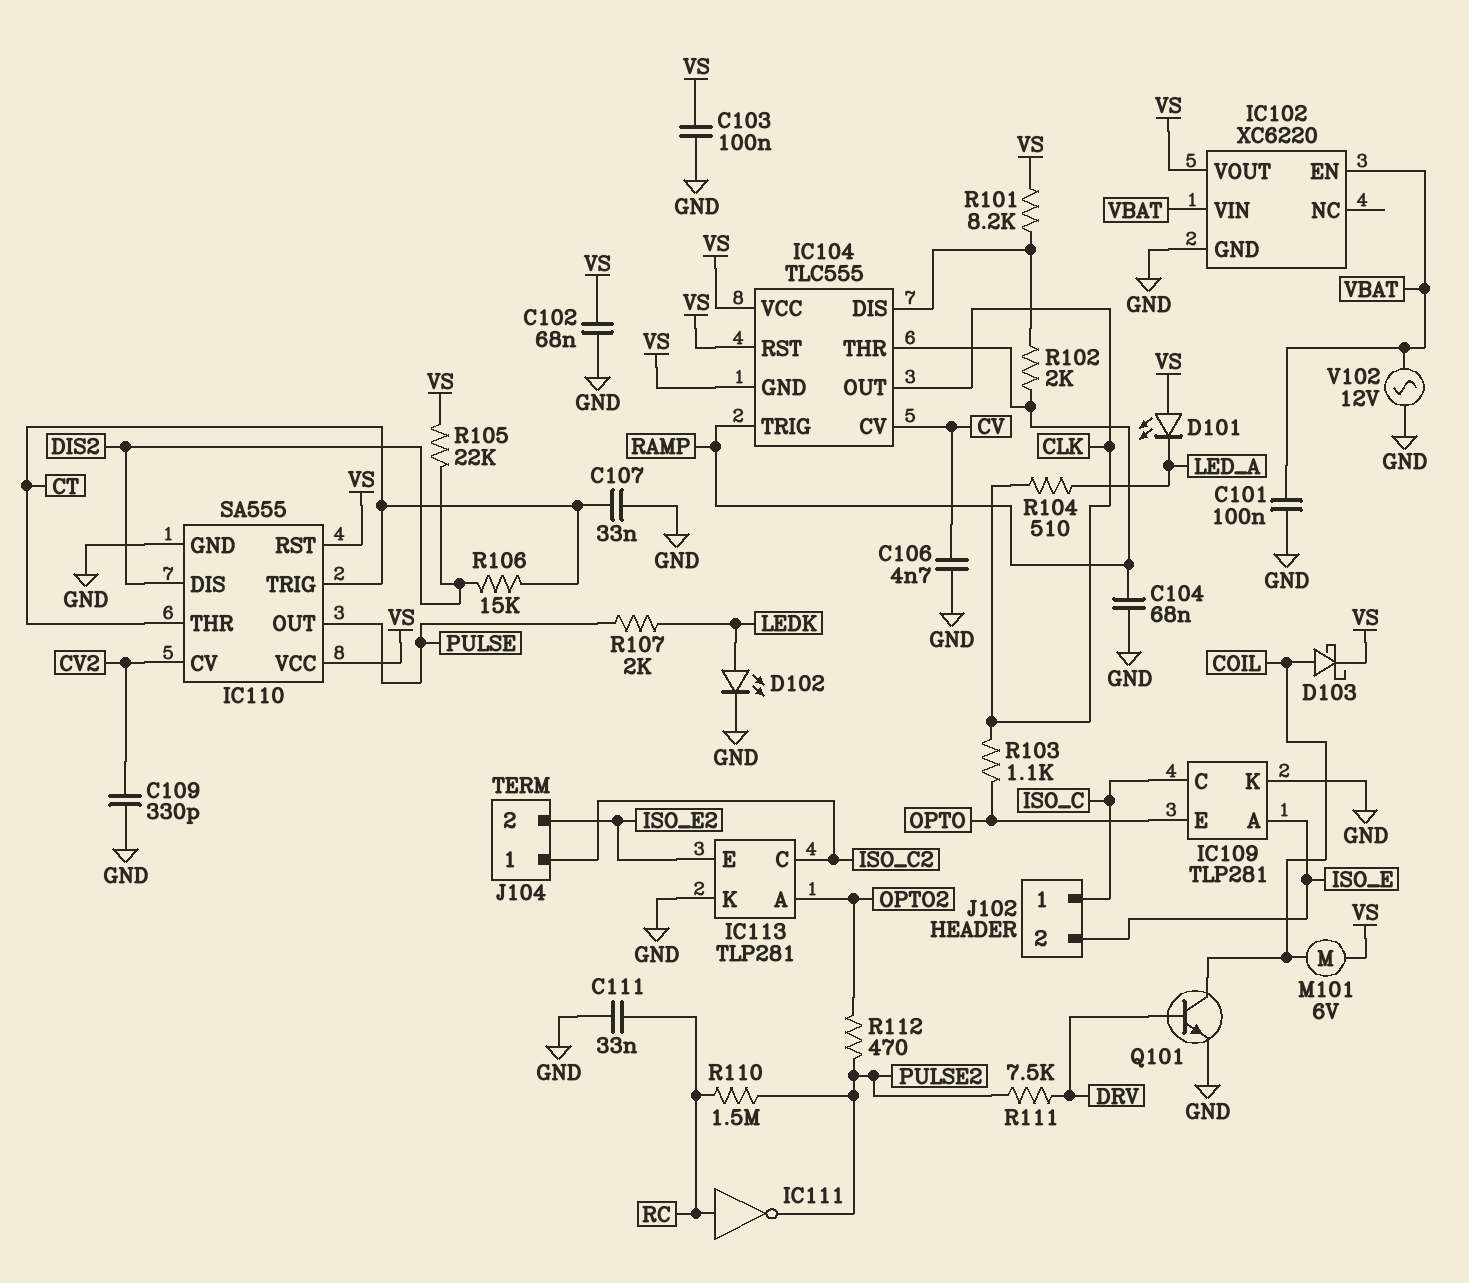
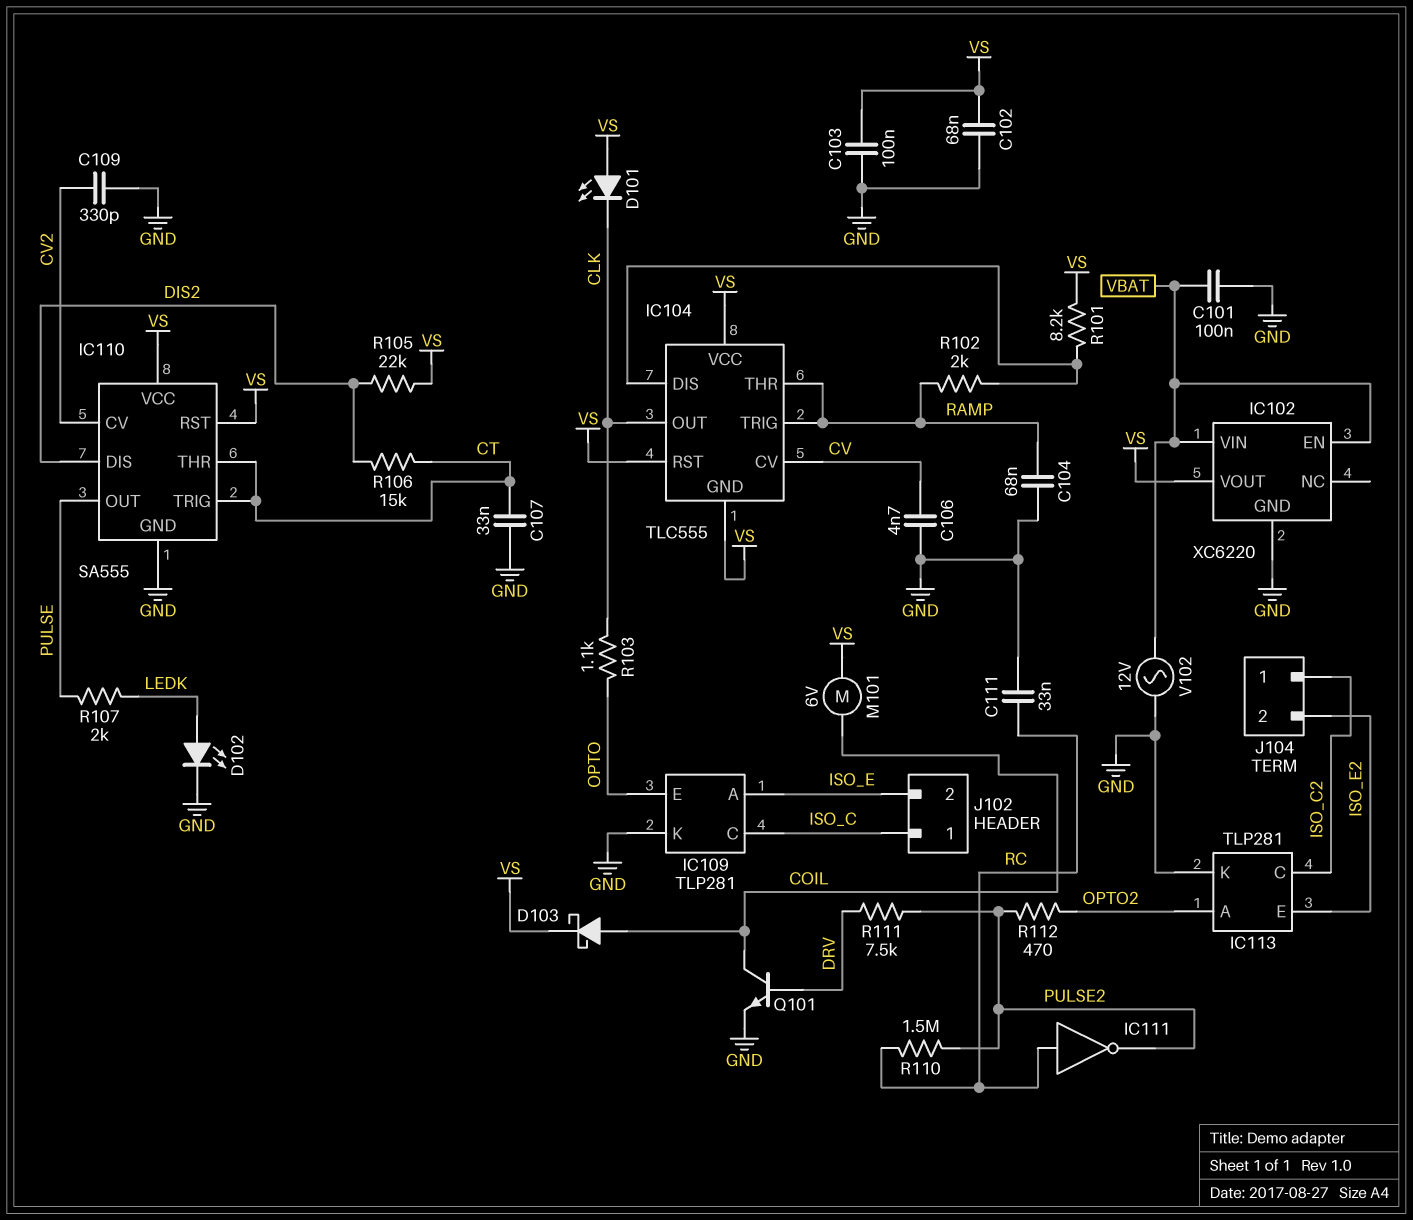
D101: LED (A VS, K LED_A) -> LED (A VS, K CLK)
R104: 510 (CLK, LED_A) -> none

